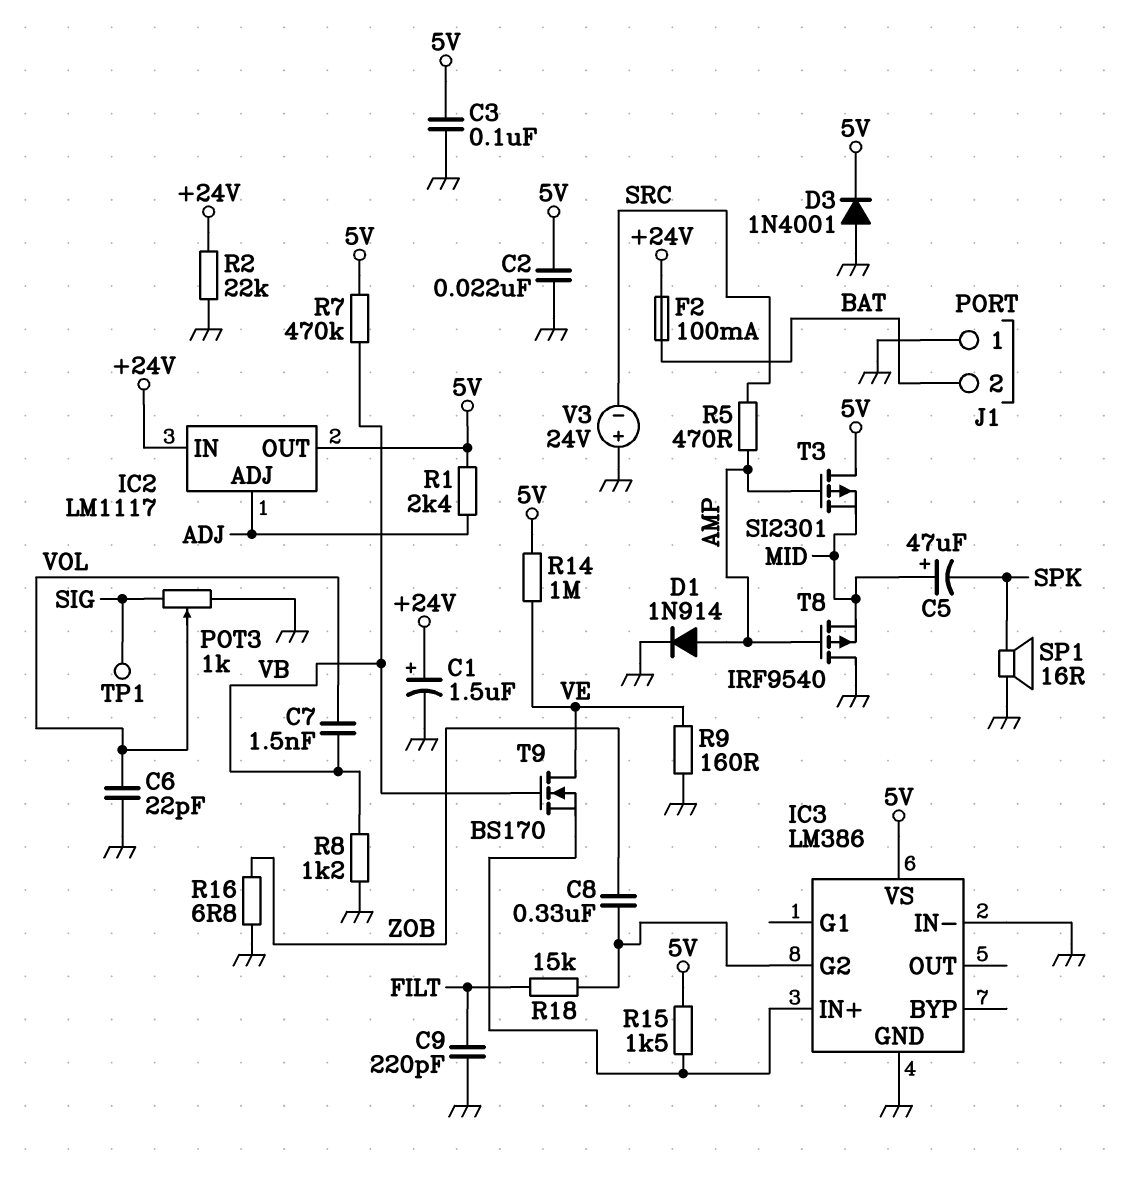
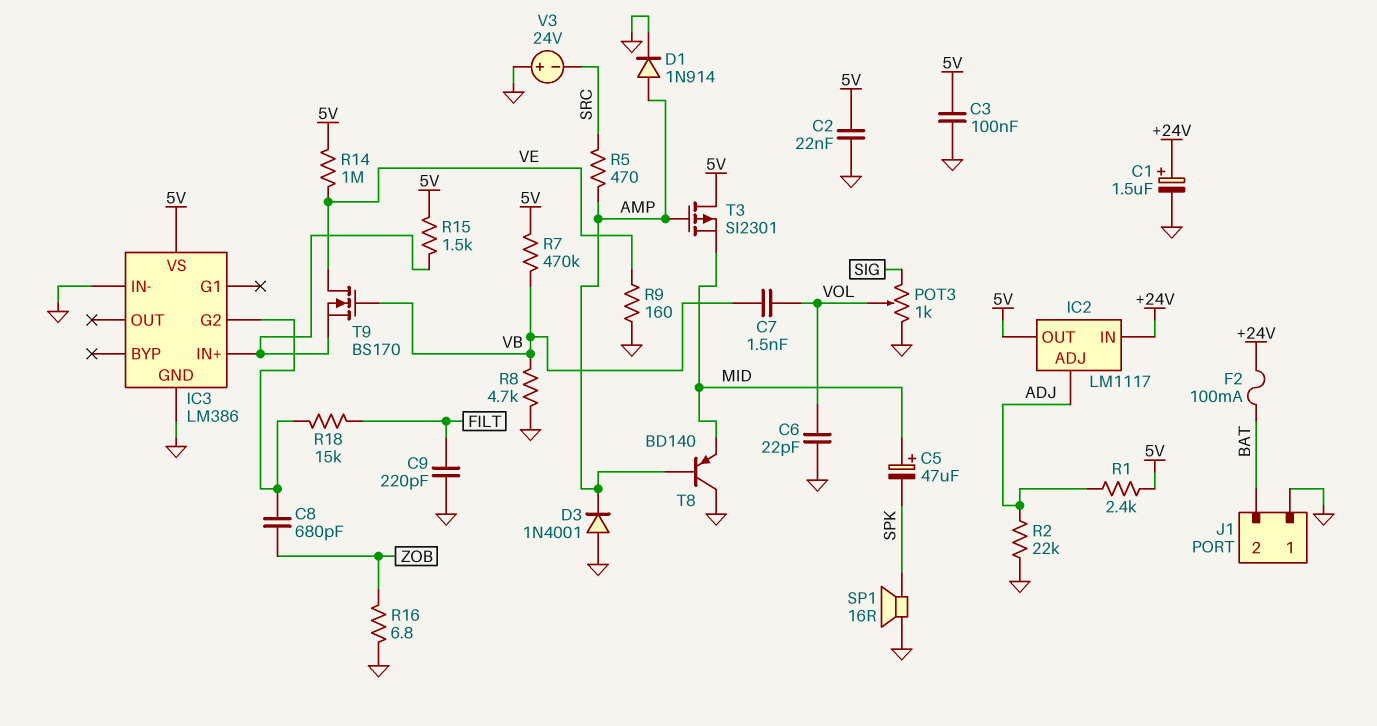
C8: 330nF (IC3/G2, ZOB) -> 680pF (IC3/G2, ZOB)
D3: diode 1N4001 (A GND, K 5V) -> diode 1N4001 (A GND, K AMP)
R2: 22k (+24V, GND) -> 22k (ADJ, GND)
R8: 1.2k (GND, VB) -> 4.7k (GND, VB)
T8: PMOS IRF9540 (G AMP, D GND, S MID) -> PNP BD140 (B AMP, C GND, E MID)
TP1: test point (SIG) -> none

